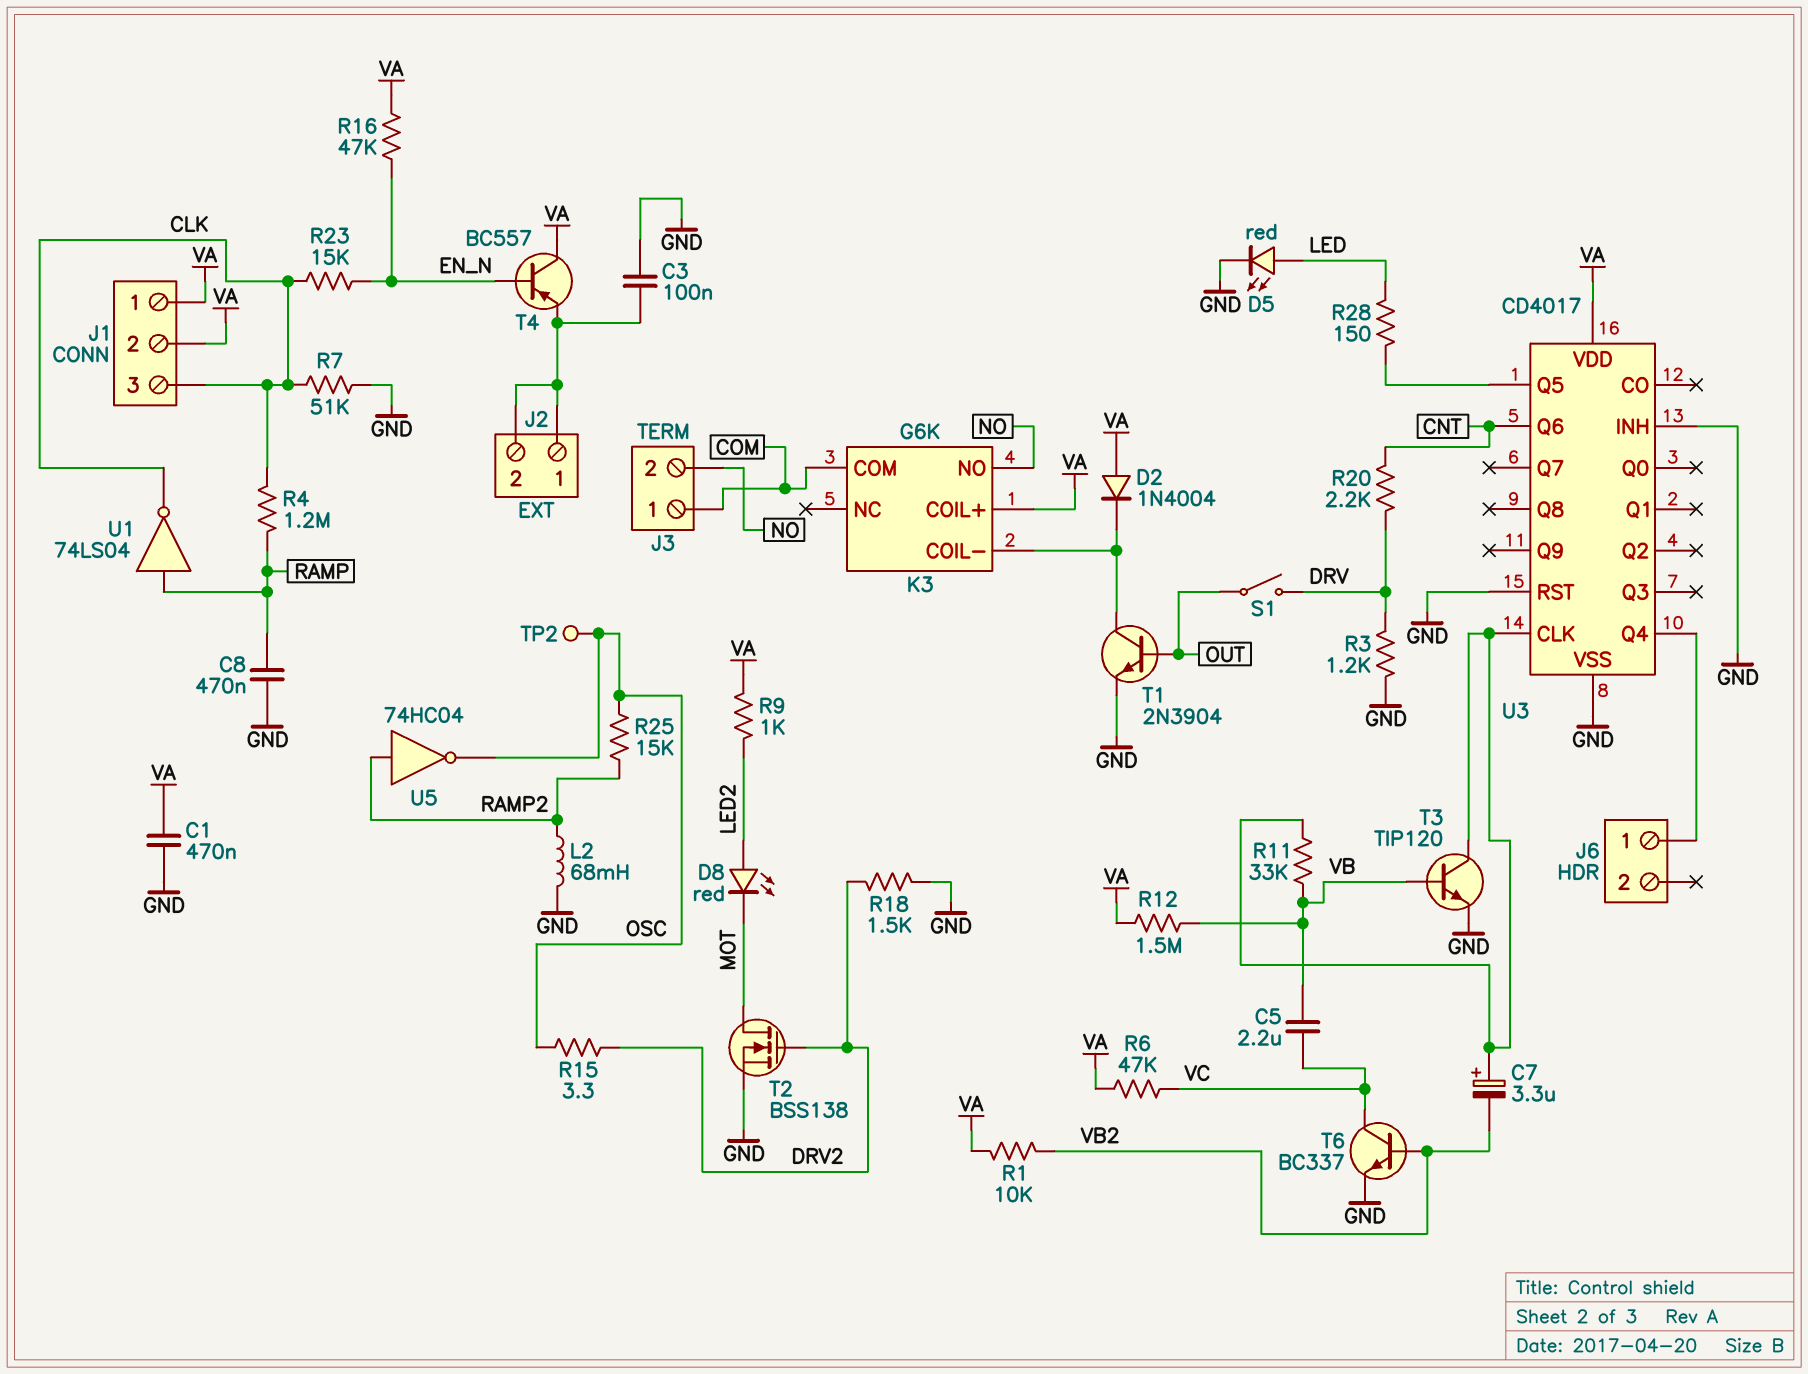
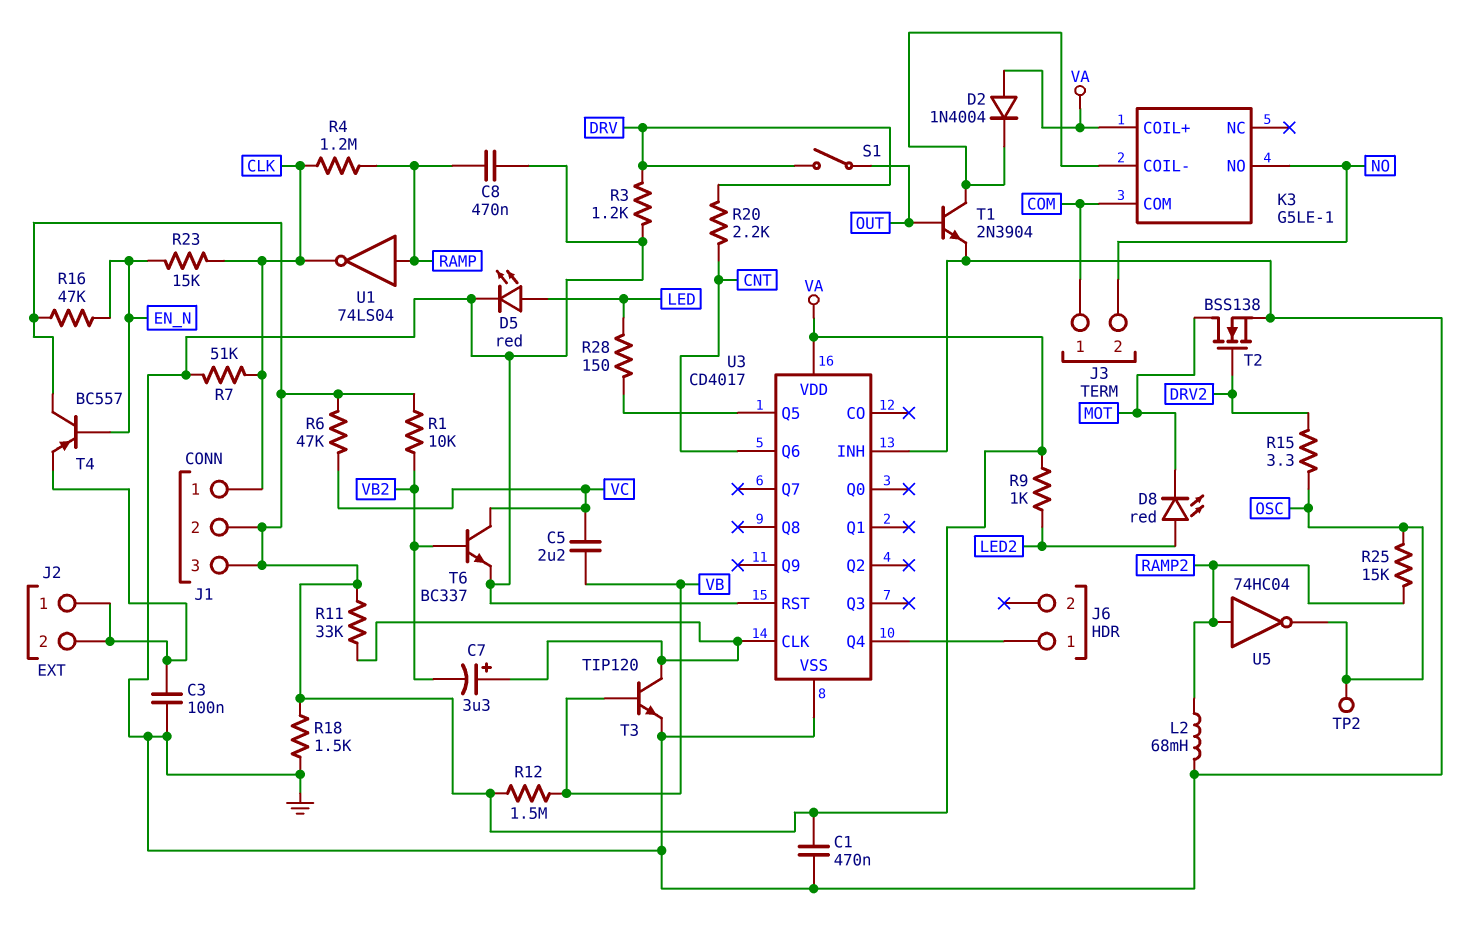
J1 pin 1: VA -> CLK
J1 pin 3: CLK -> VA
K3: G6K -> G5LE-1
R11: 33k (U3/CLK, VB) -> 33k (U3/CLK, VA)
R18: 1.5k (DRV2, GND) -> 1.5k (GND, VA)

